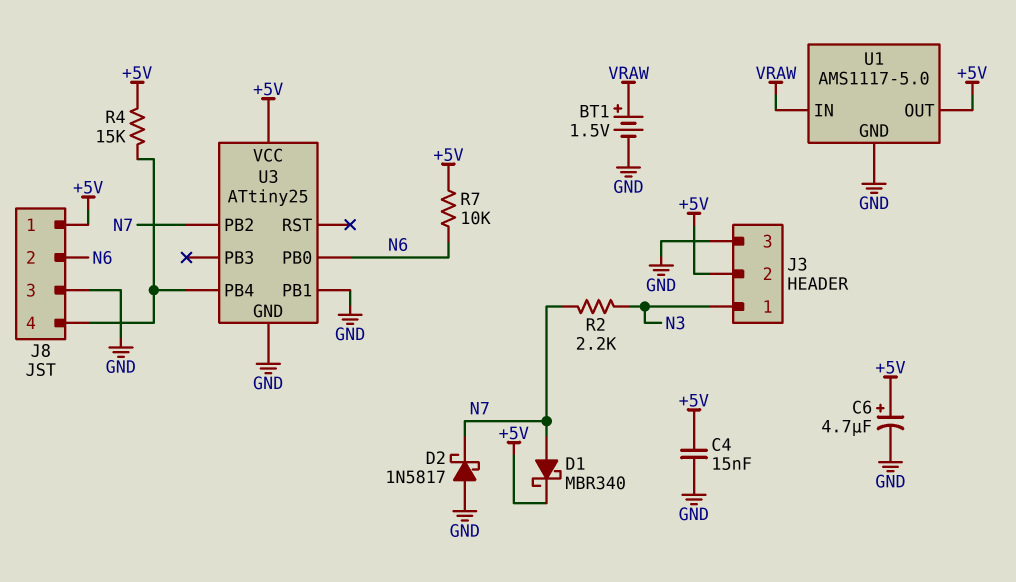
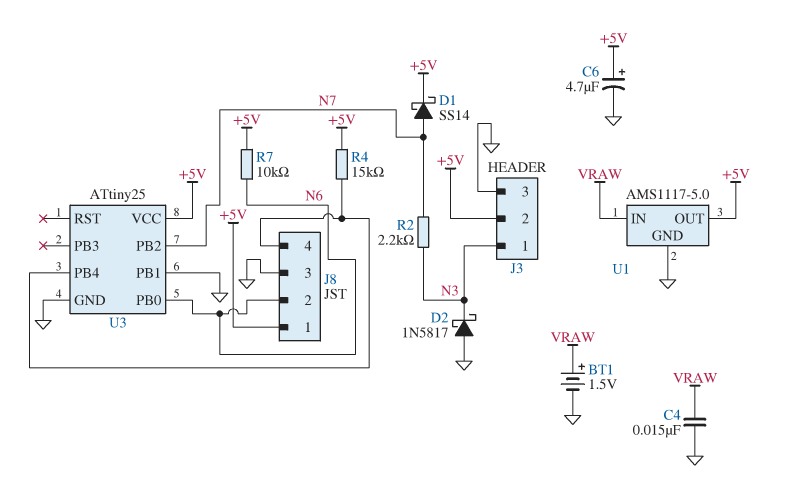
C4: 15nF (+5V, GND) -> 15nF (GND, VRAW)
D1: schottky MBR340 (A N7, K +5V) -> schottky SS14 (A N7, K +5V)
D2: schottky 1N5817 (A GND, K N7) -> schottky 1N5817 (A GND, K N3)

